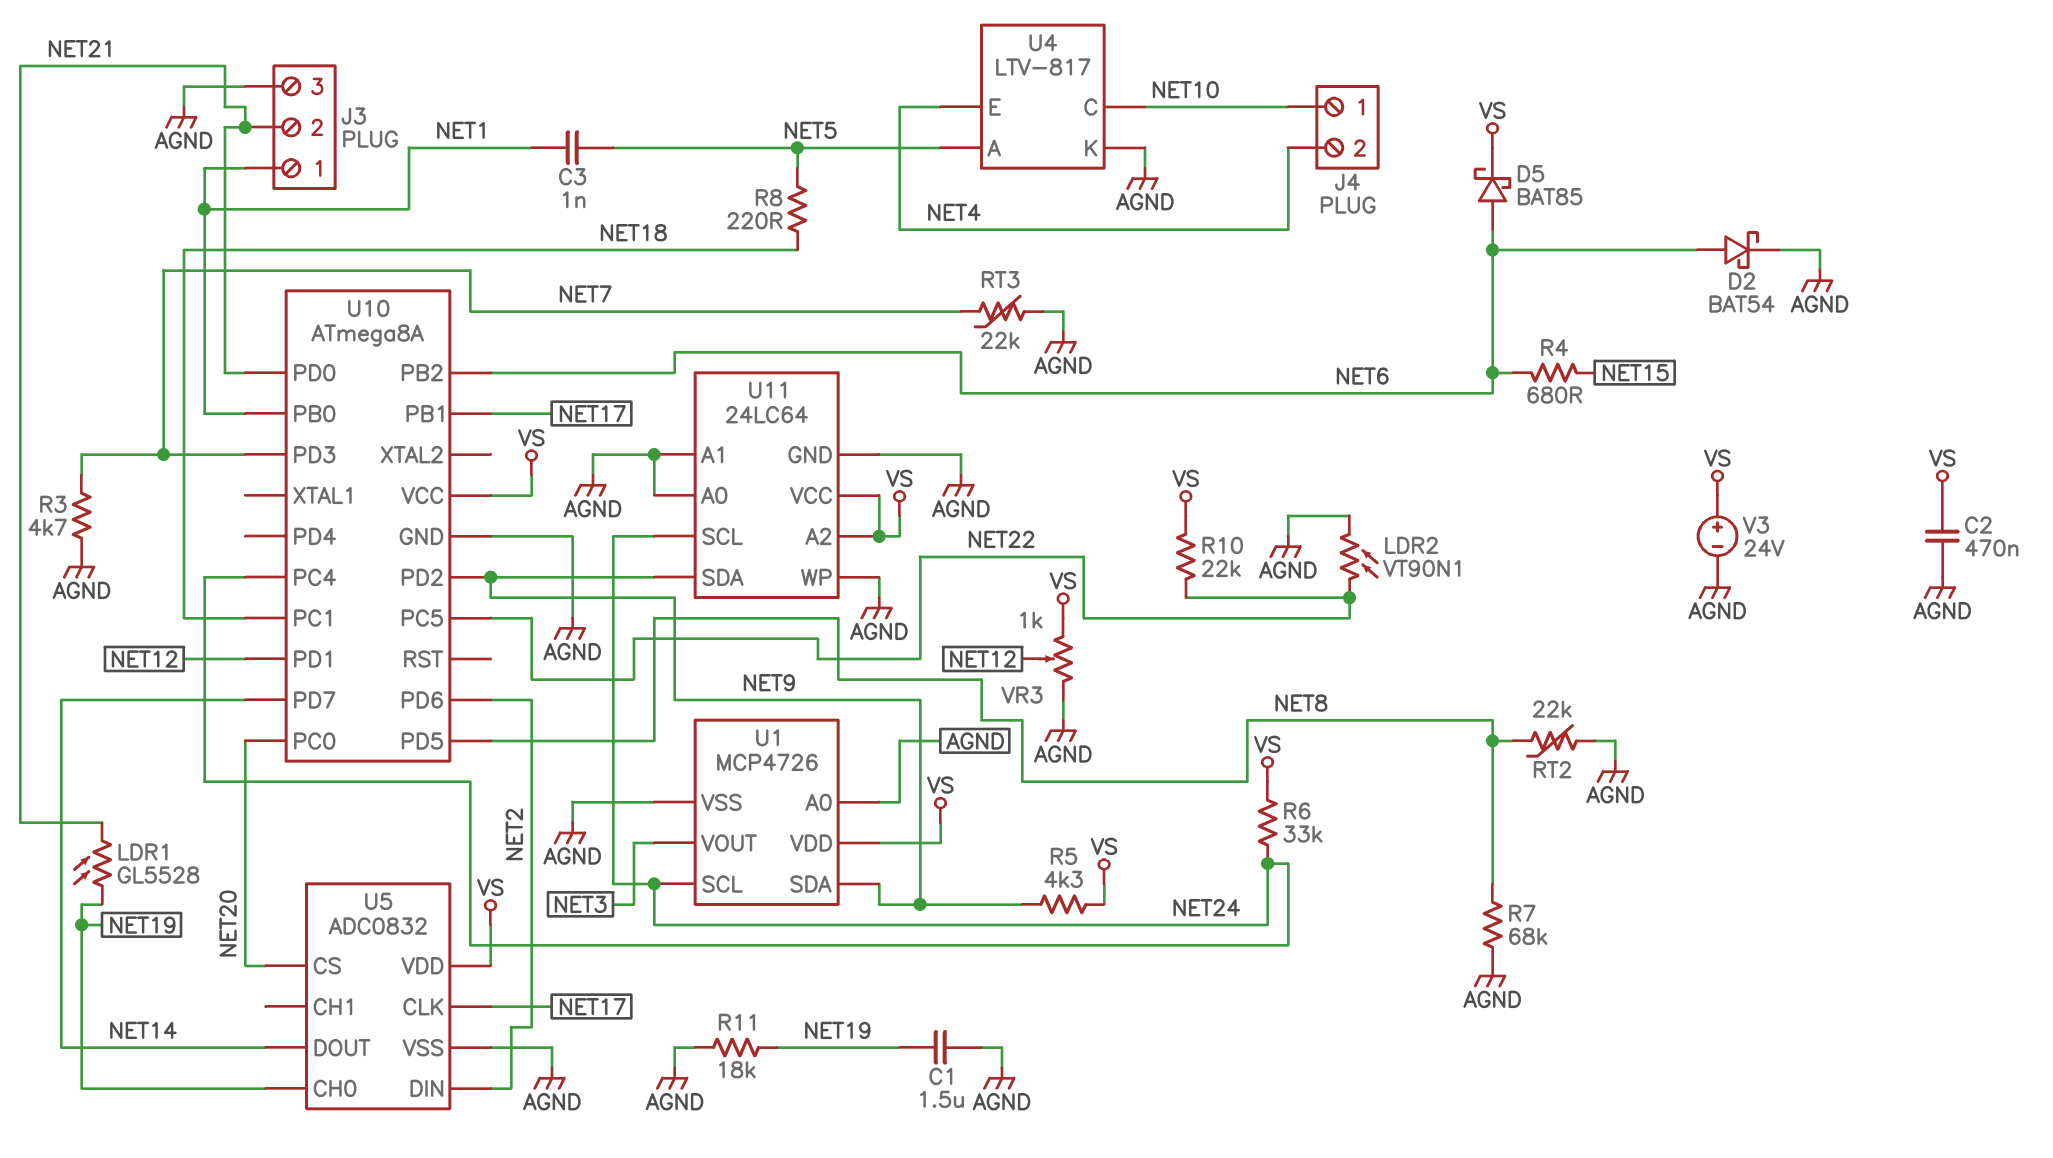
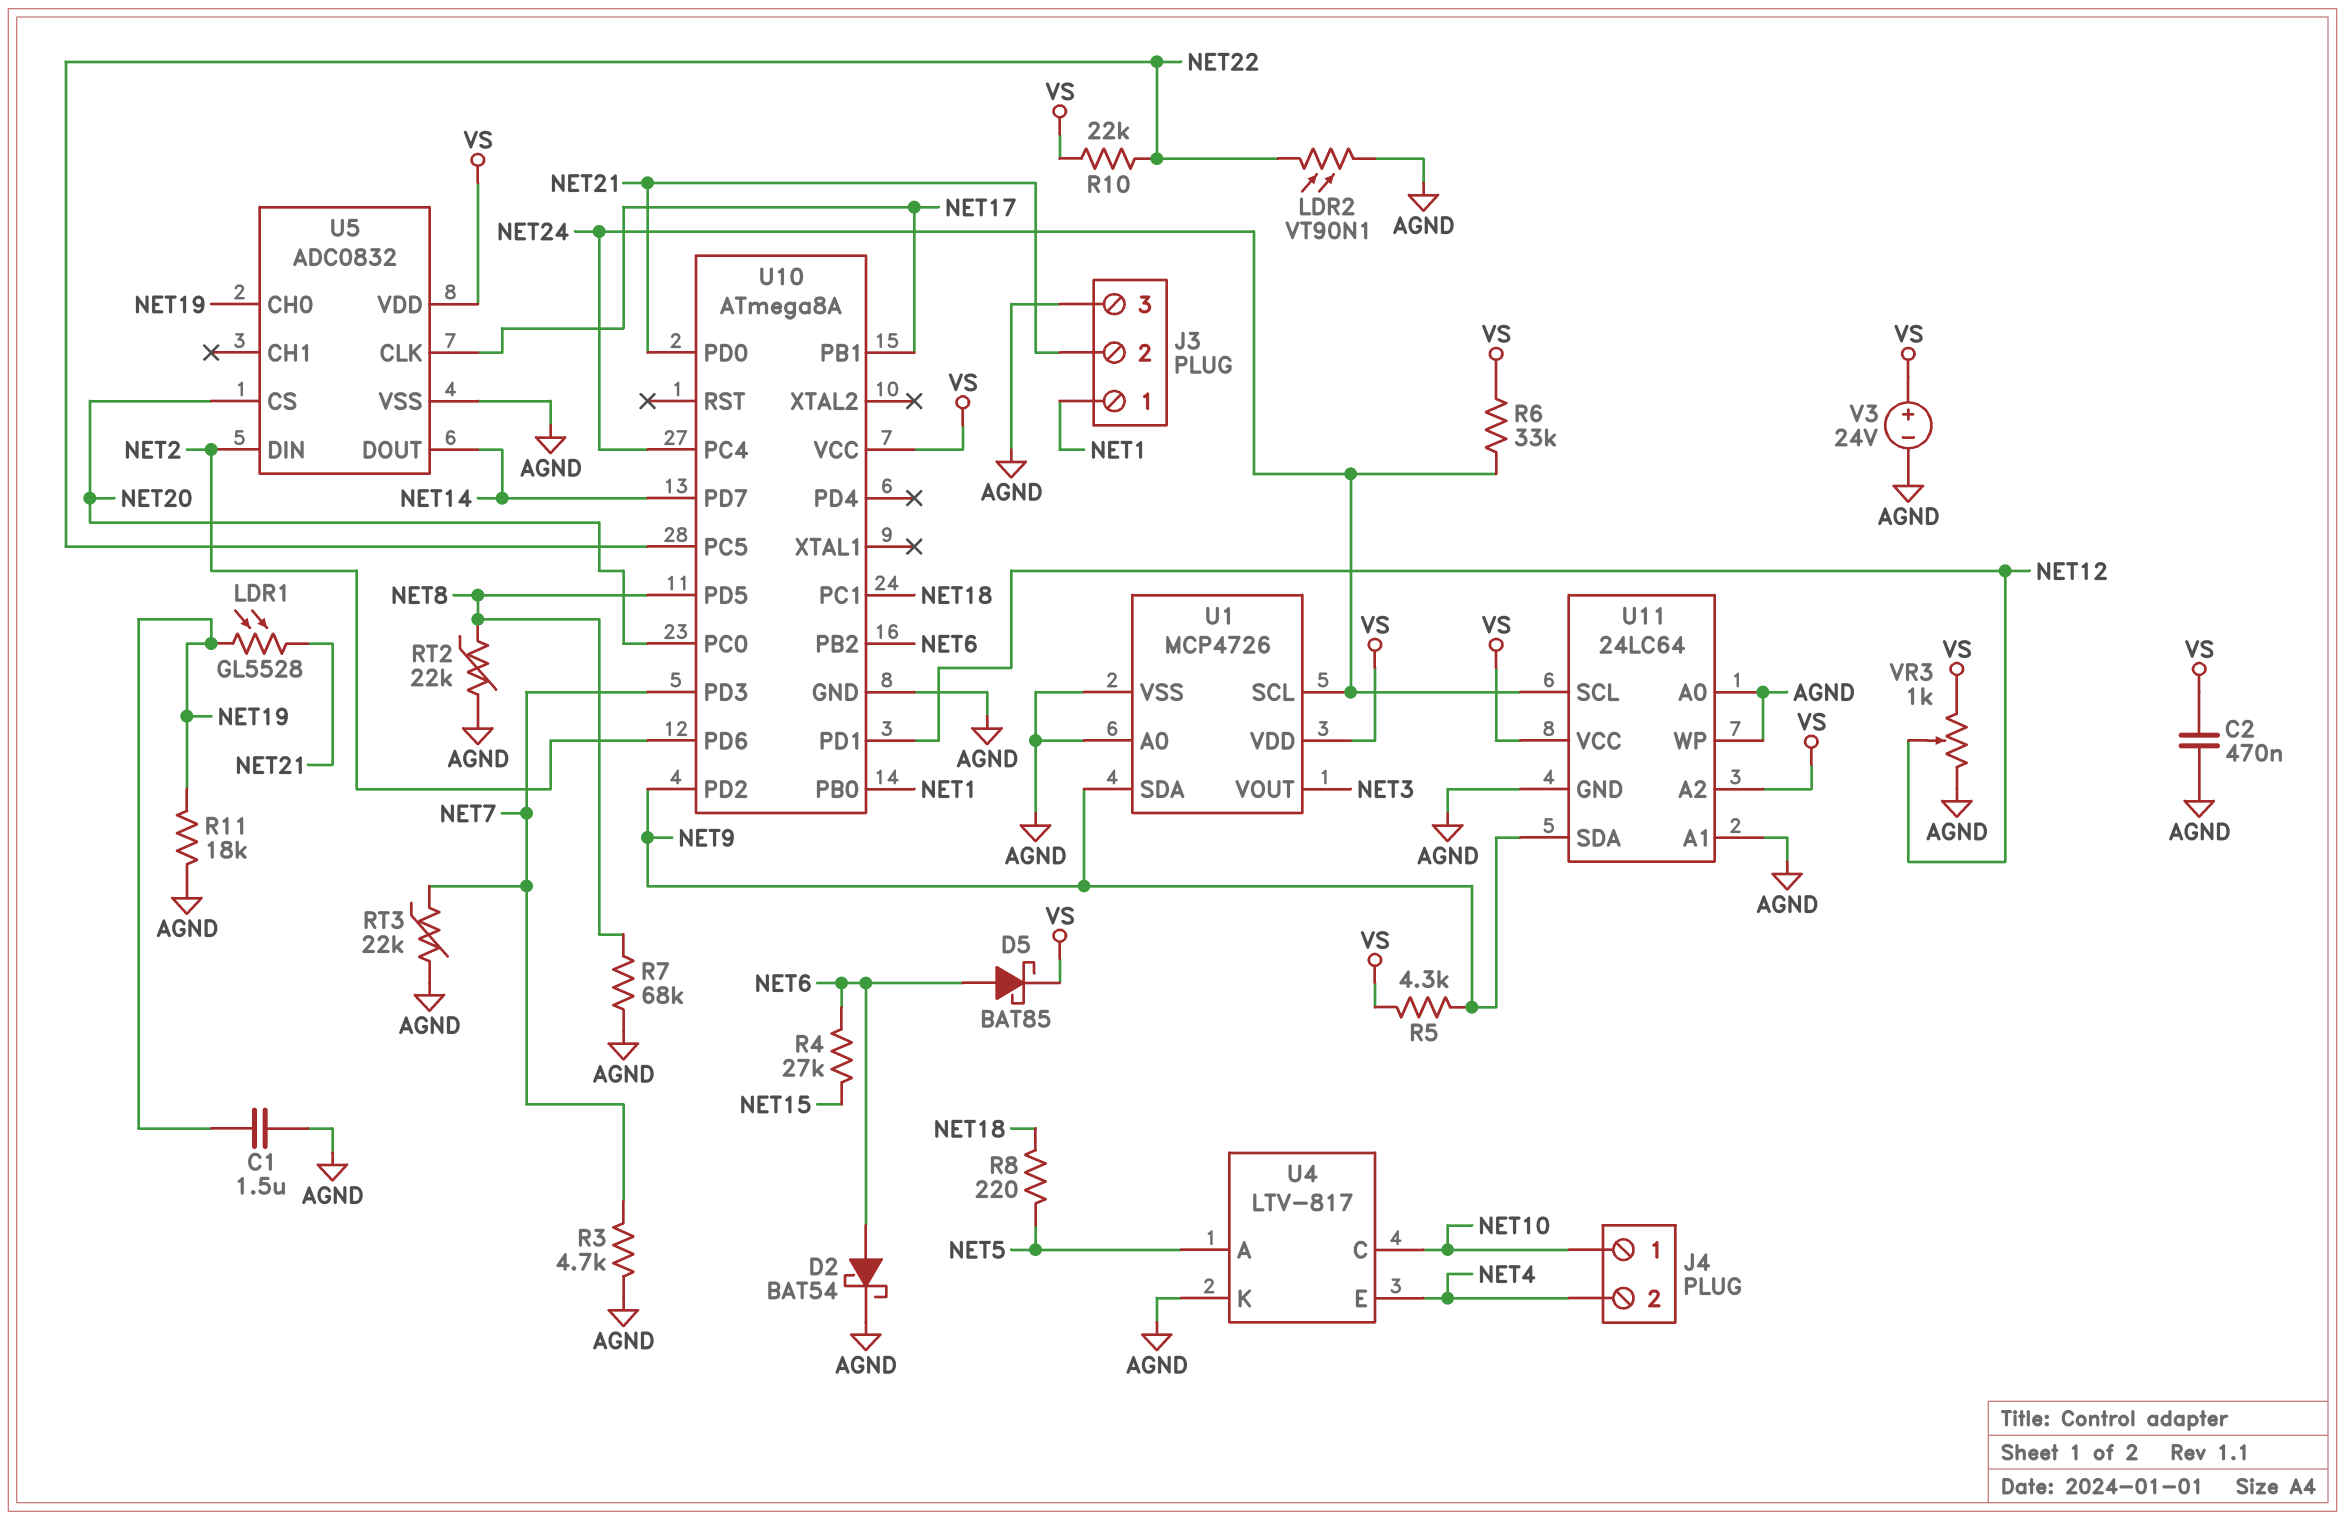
C3: 1nF (NET1, NET5) -> none
R4: 680 (NET6, NET15) -> 27k (NET6, NET15)

